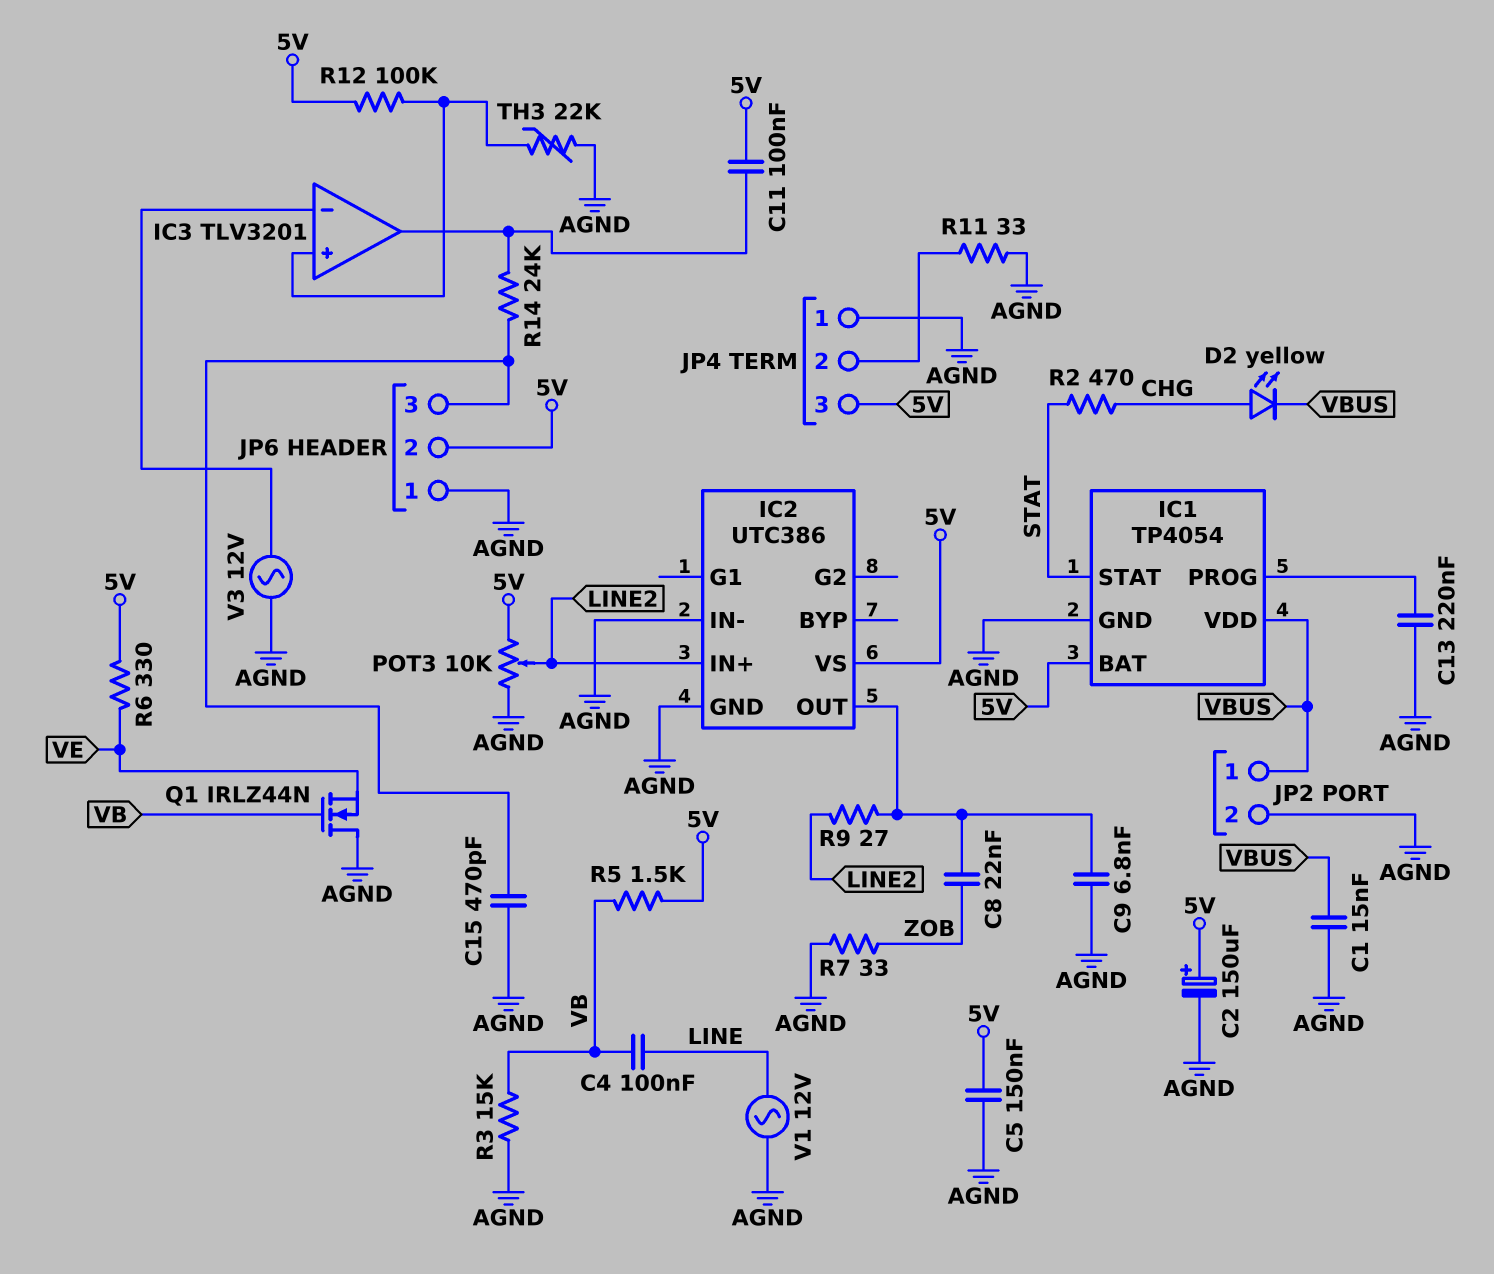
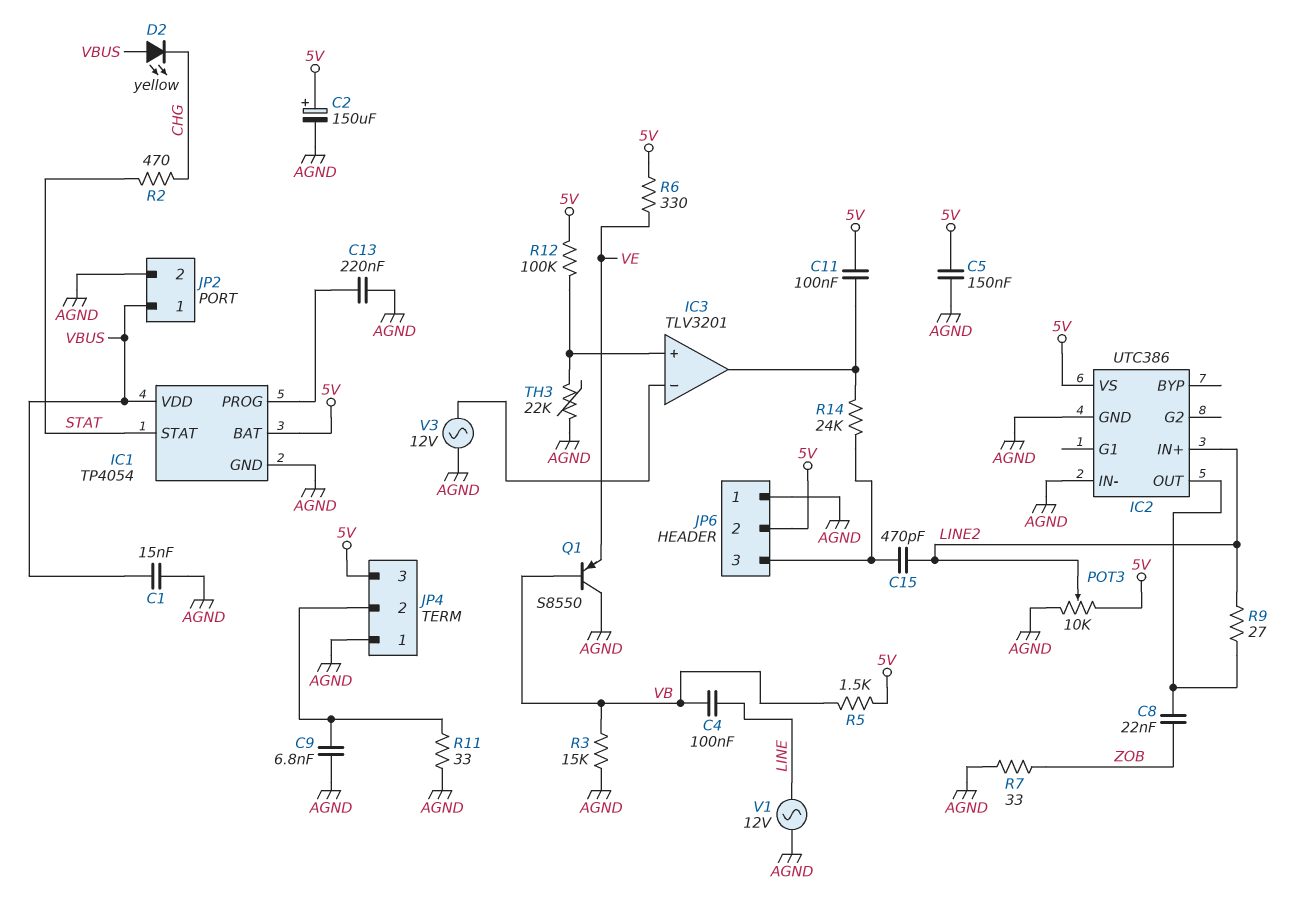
C9: 6.8nF (AGND, IC2/OUT) -> 6.8nF (AGND, JP4/2)
C15: 470pF (AGND, JP6/3) -> 470pF (JP6/3, LINE2)
D2: LED yellow (A CHG, K VBUS) -> LED yellow (A VBUS, K CHG)
Q1: NMOS IRLZ44N (G VB, D AGND, S VE) -> PNP S8550 (B VB, C AGND, E VE)

